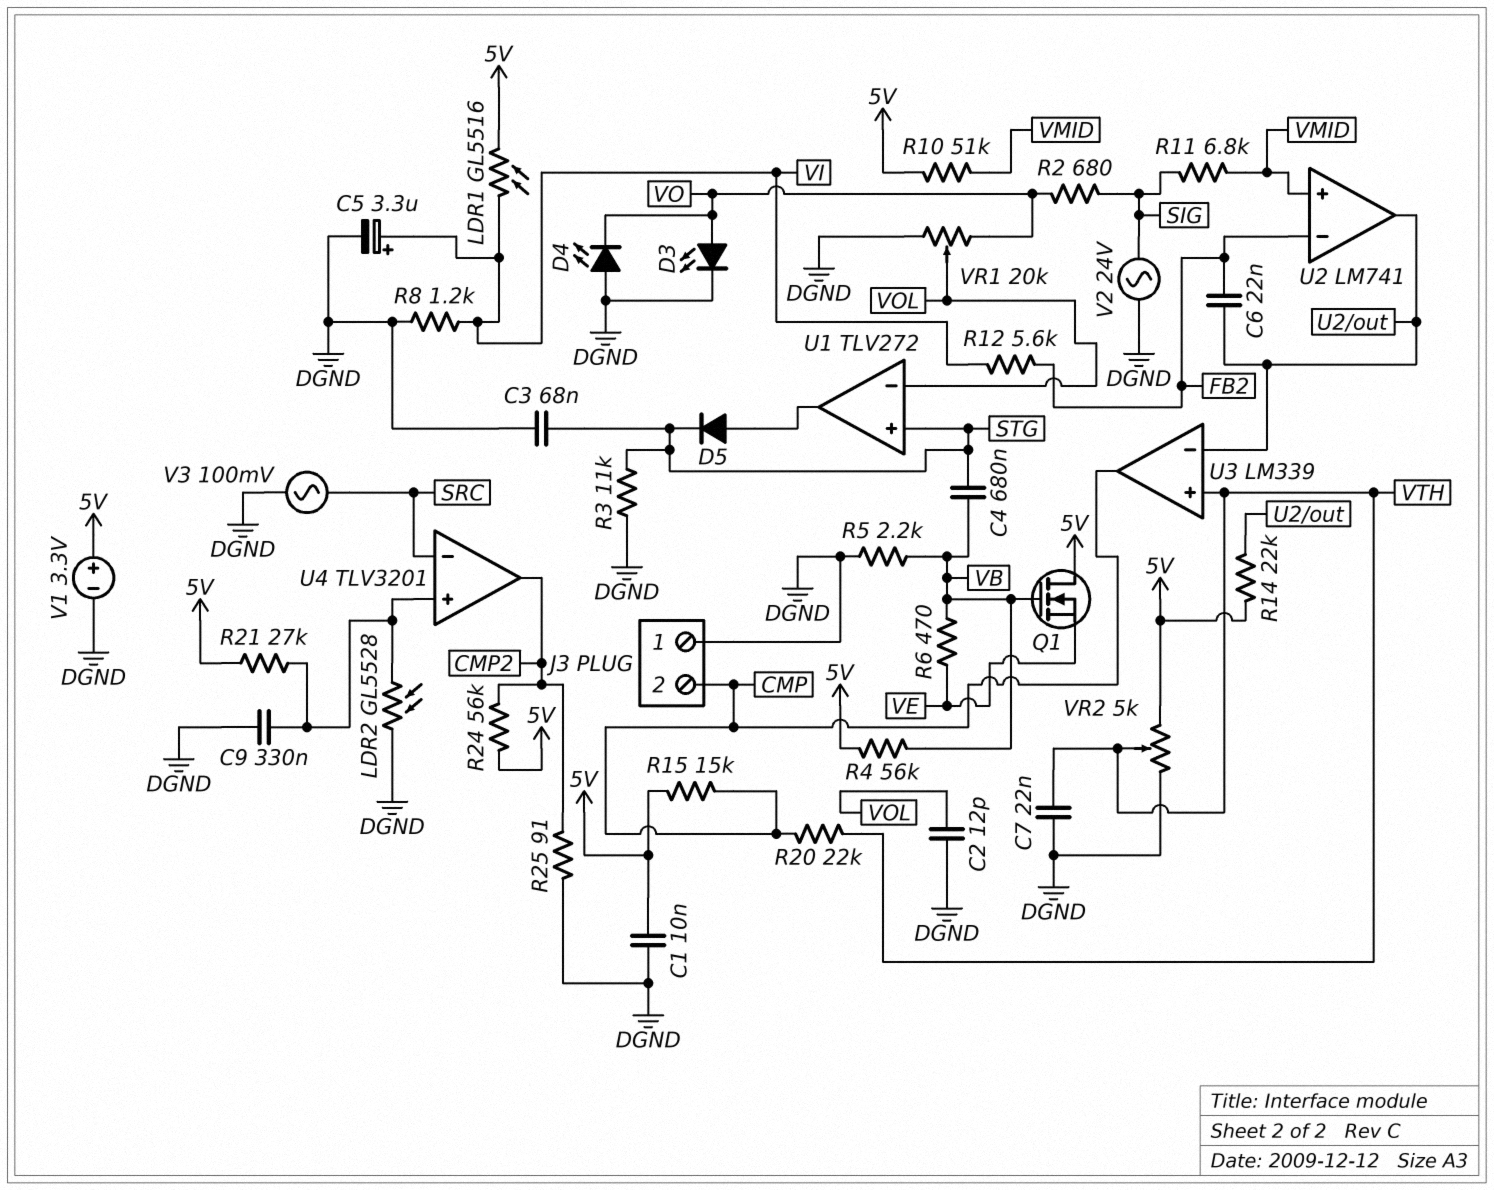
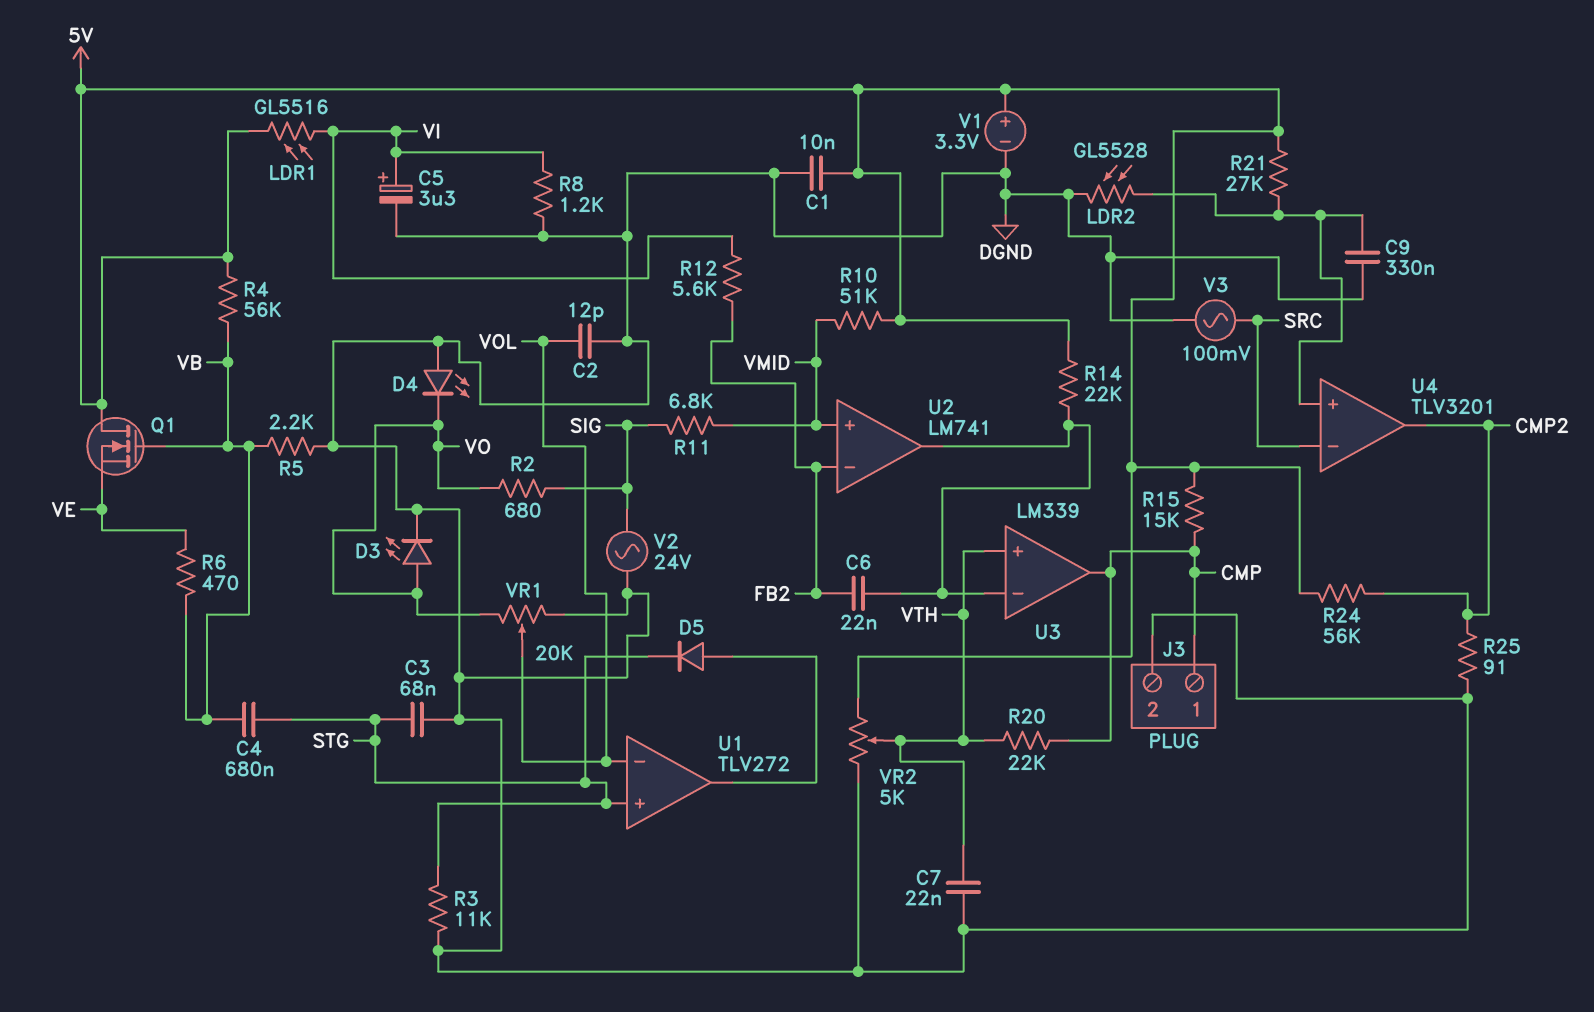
J3 pin 1: DGND -> CMP
J3 pin 2: CMP -> DGND

